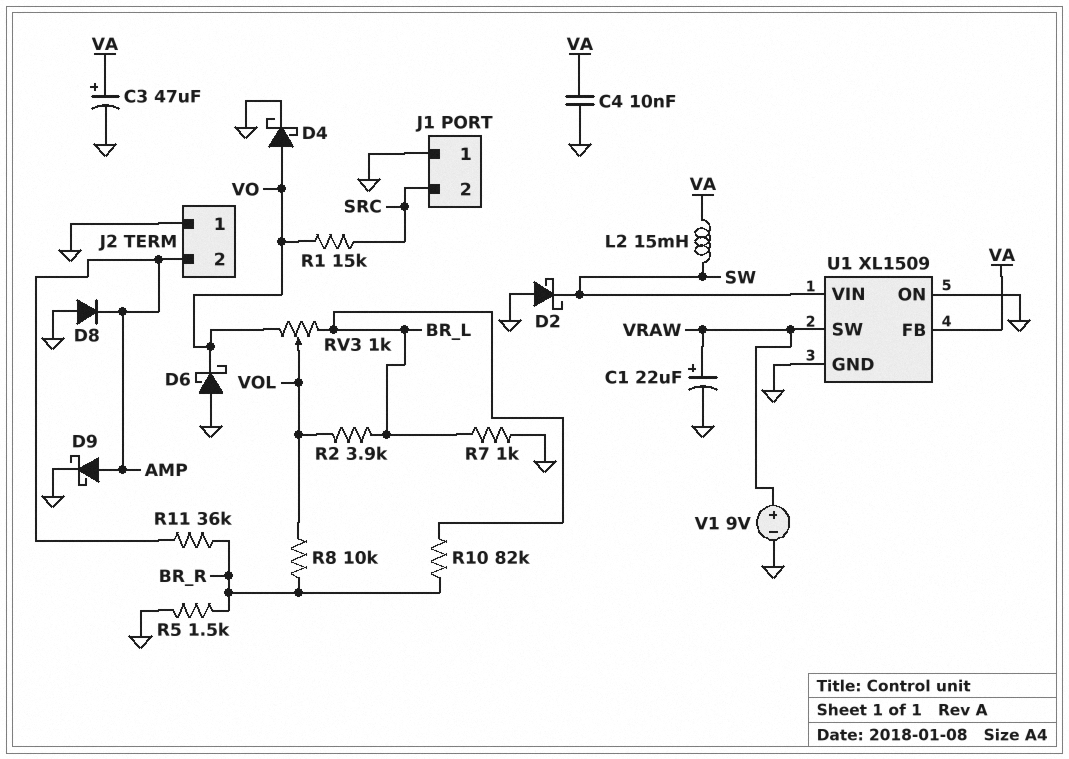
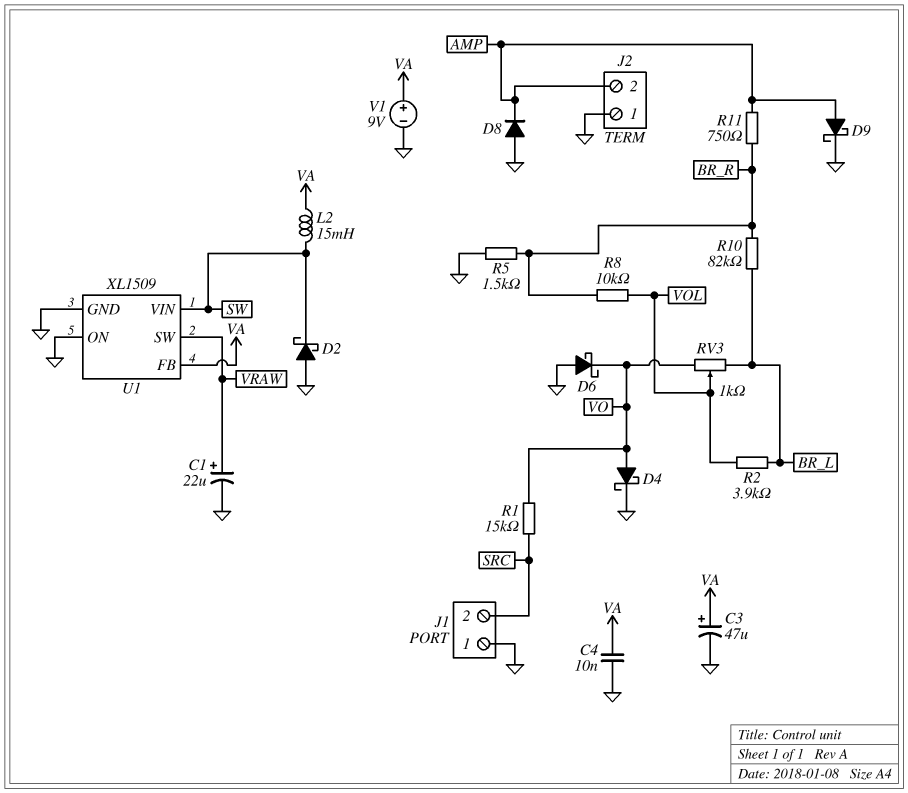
R7: 1k (BR_L, GND) -> none
R11: 36k (AMP, BR_R) -> 750 (AMP, BR_R)
V1: 9V (plus VRAW, minus GND) -> 9V (plus VA, minus GND)

